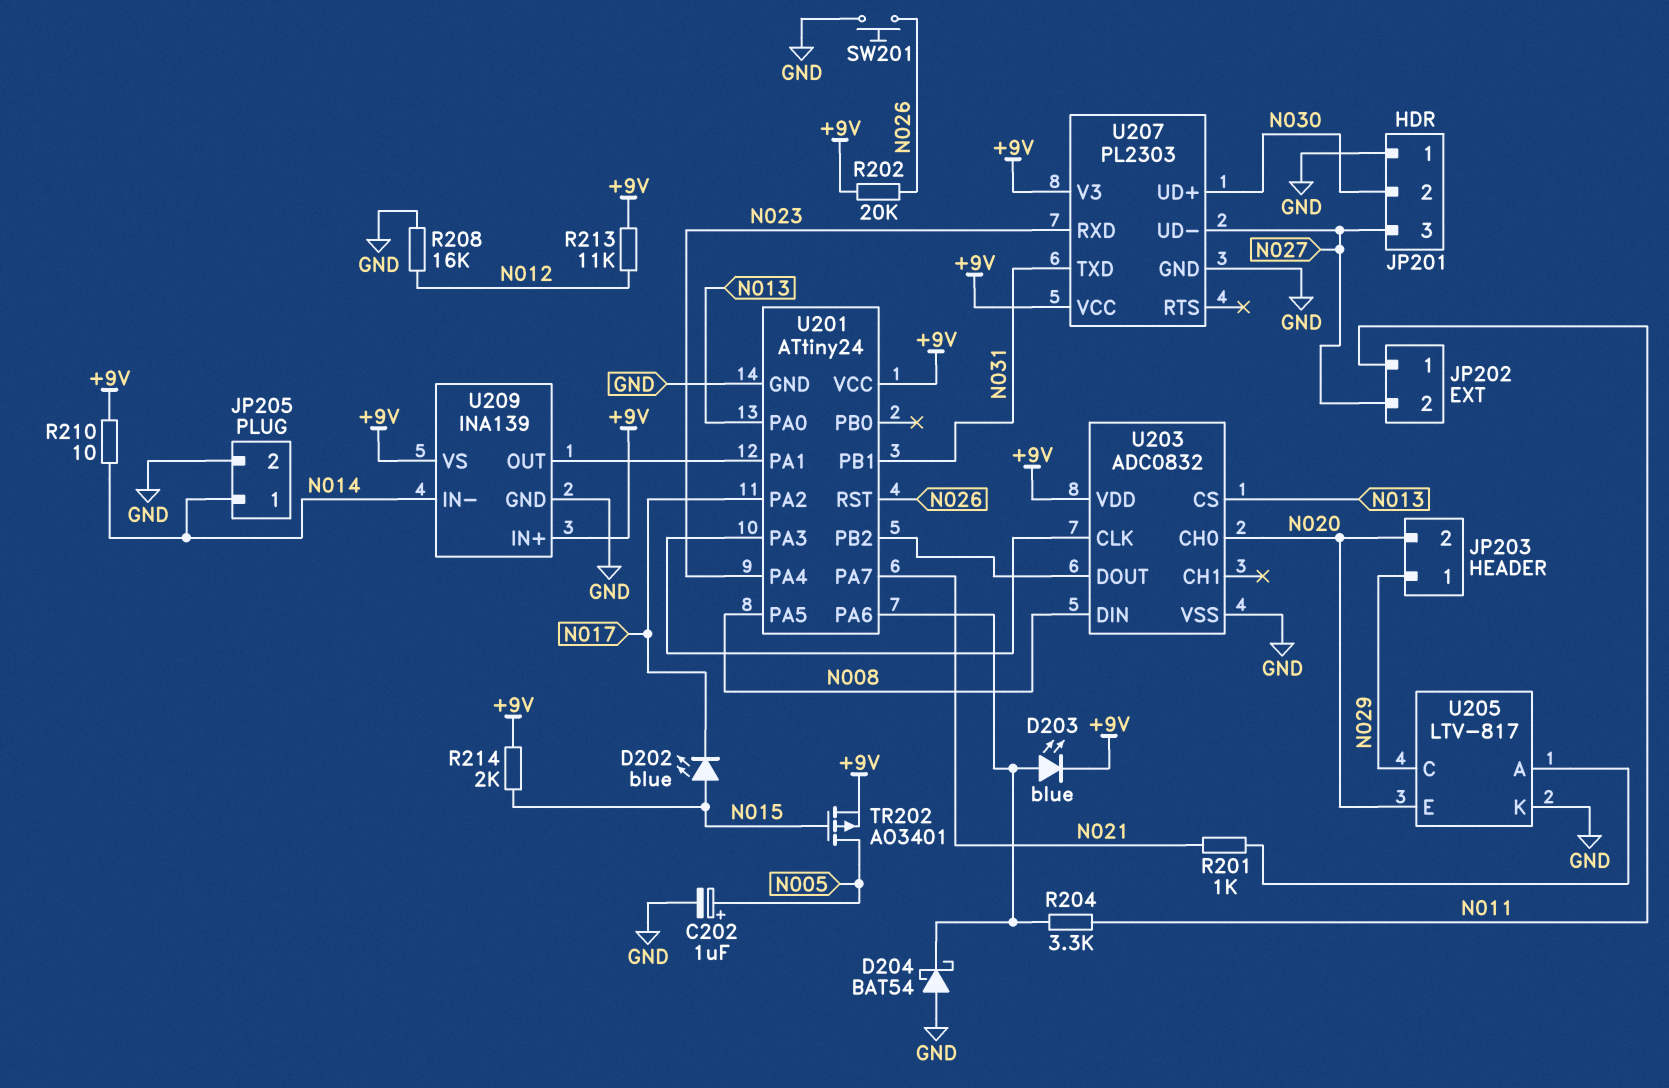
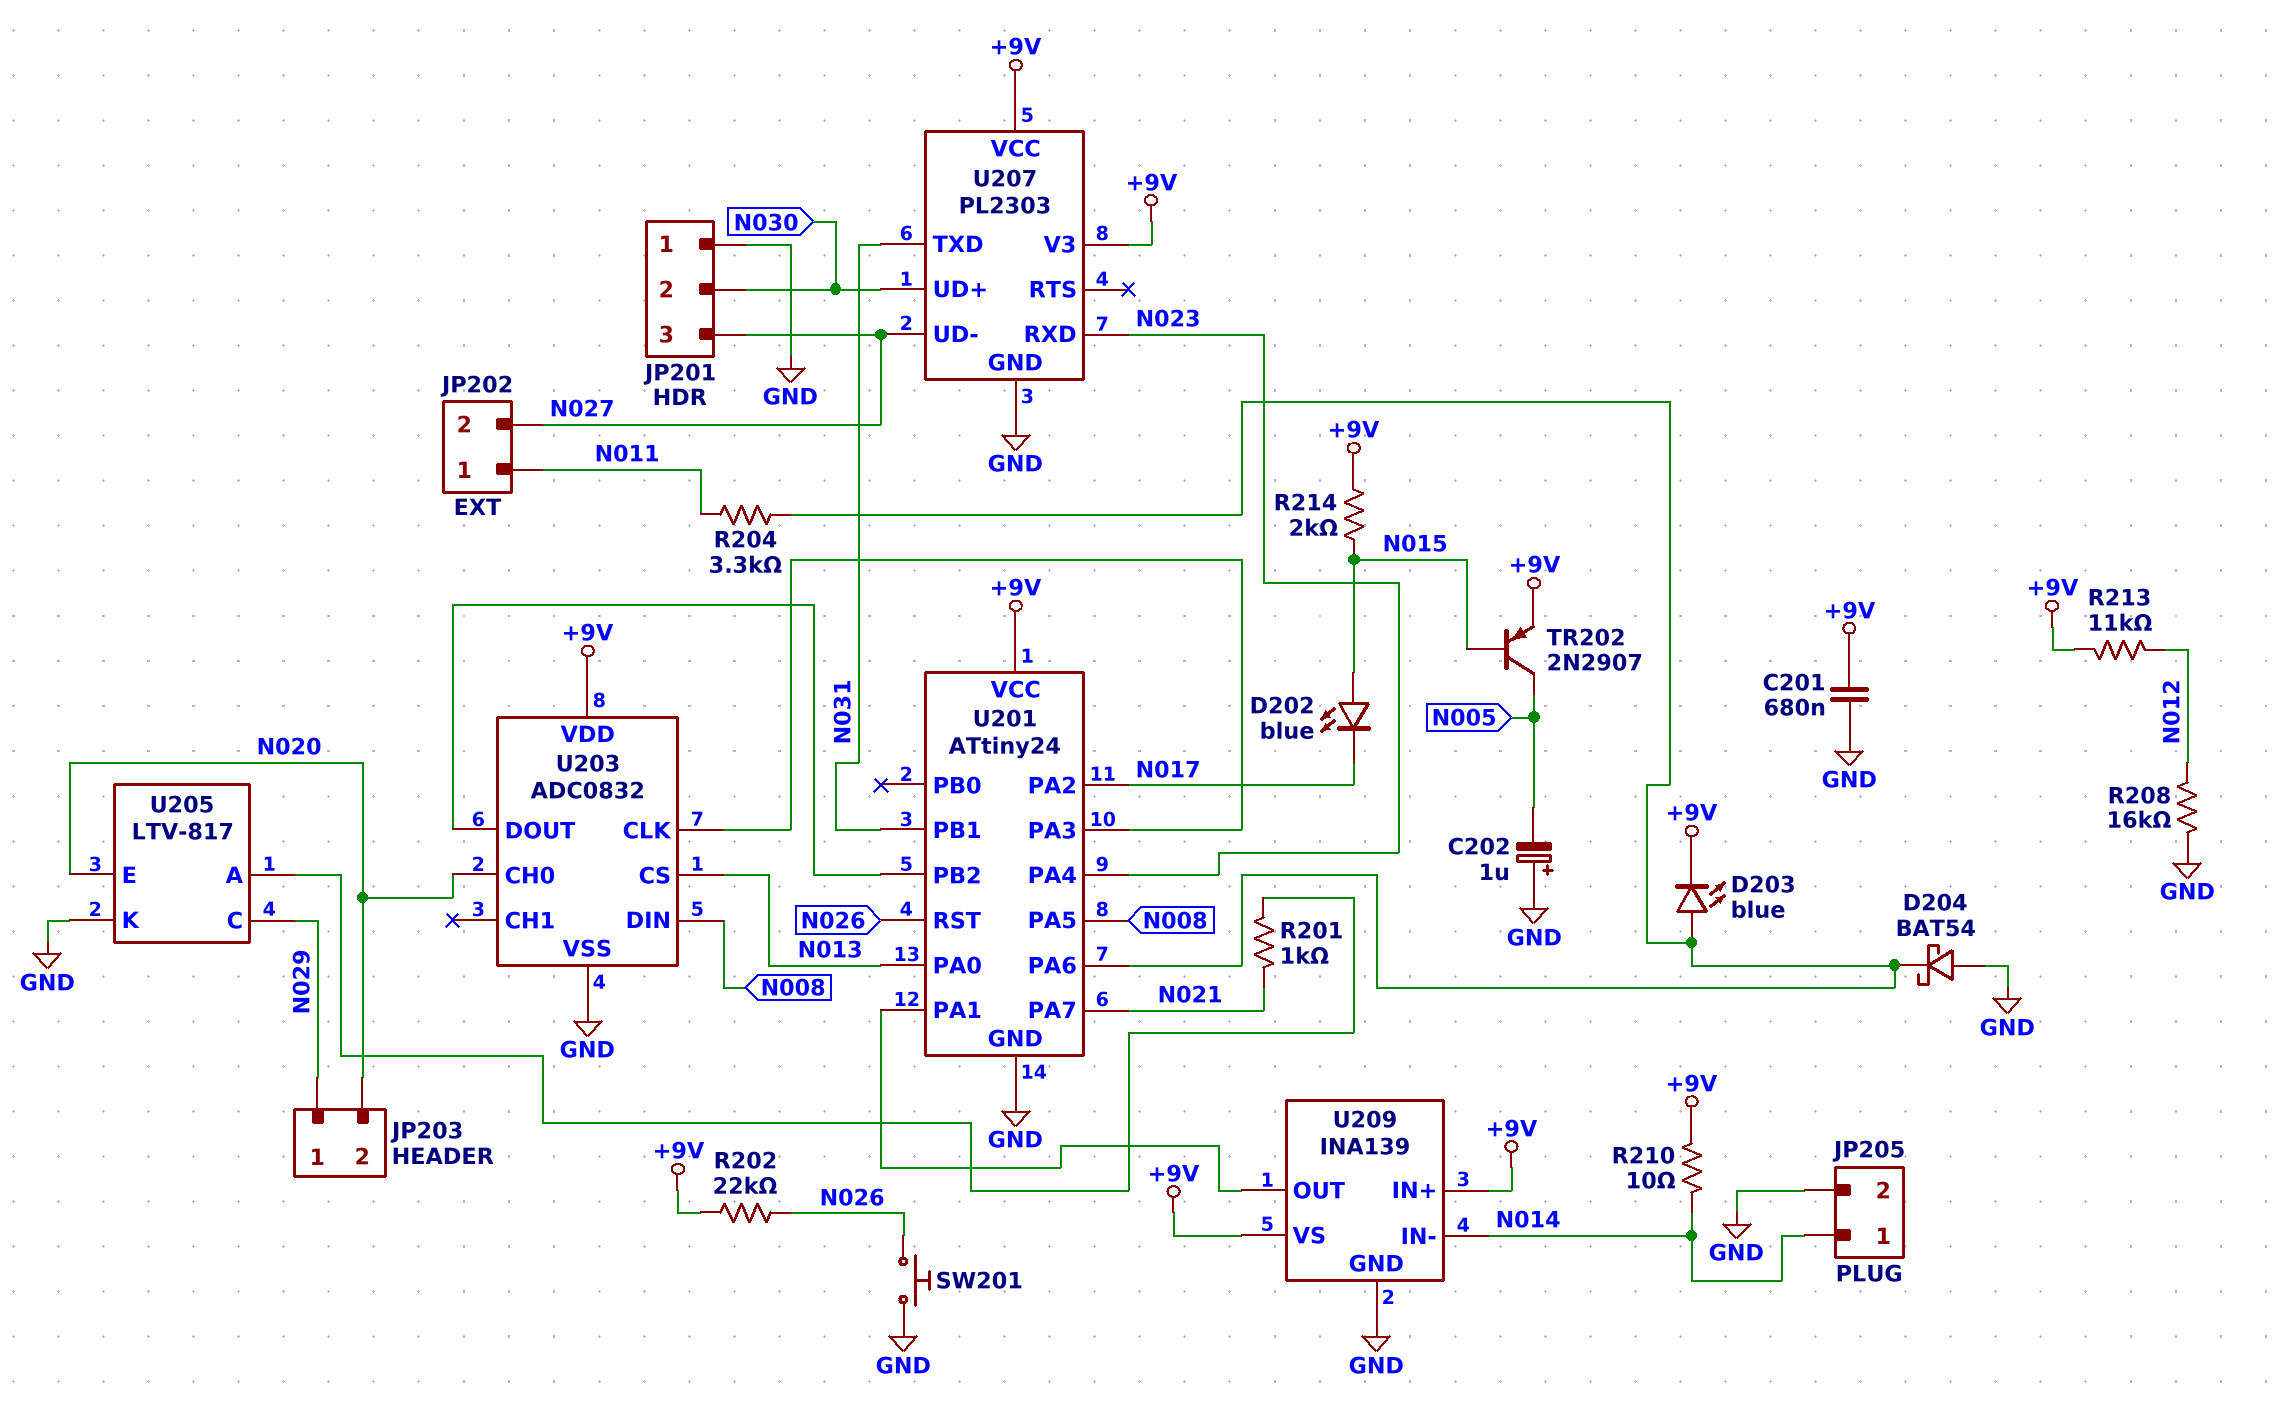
C201: none -> 680nF (+9V, GND)
C202: 1uF (plus N005, minus GND) -> 1uF (plus GND, minus N005)
R202: 20k (+9V, N026) -> 22k (+9V, N026)
TR202: PMOS AO3401 (G N015, D N005, S +9V) -> PNP 2N2907 (B N015, C N005, E +9V)

